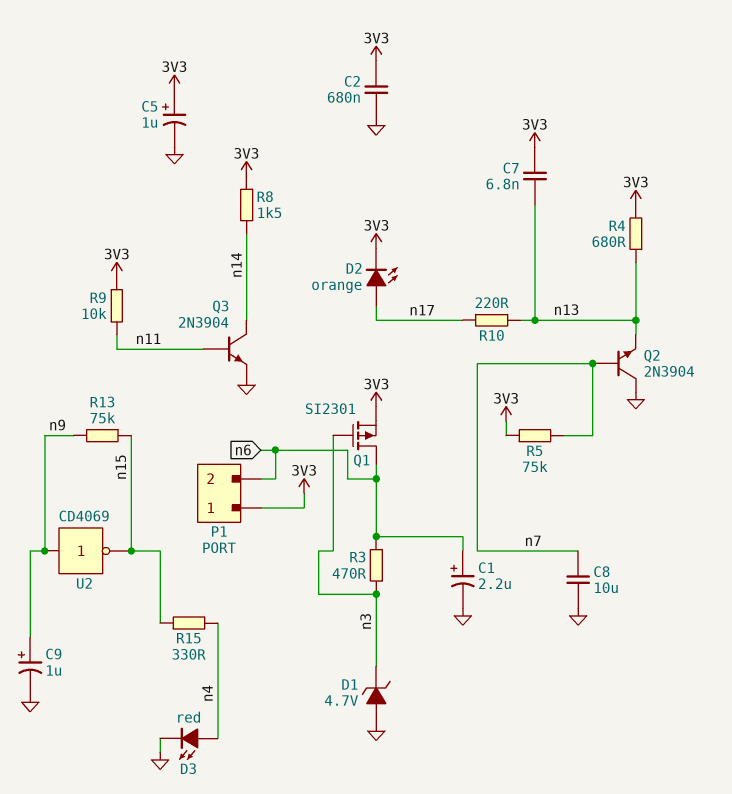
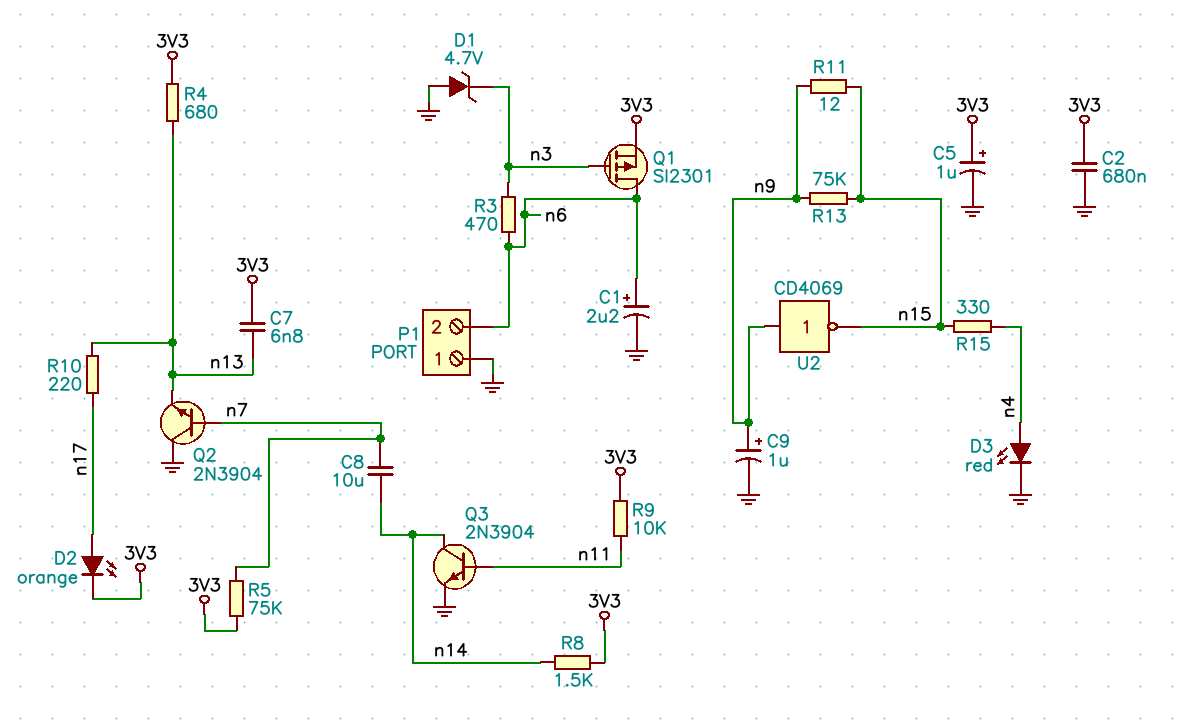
C8: 10uF (GND, n7) -> 10uF (n7, n14)
P1 pin 1: 3V3 -> GND
R11: none -> 12 (n9, n15)

